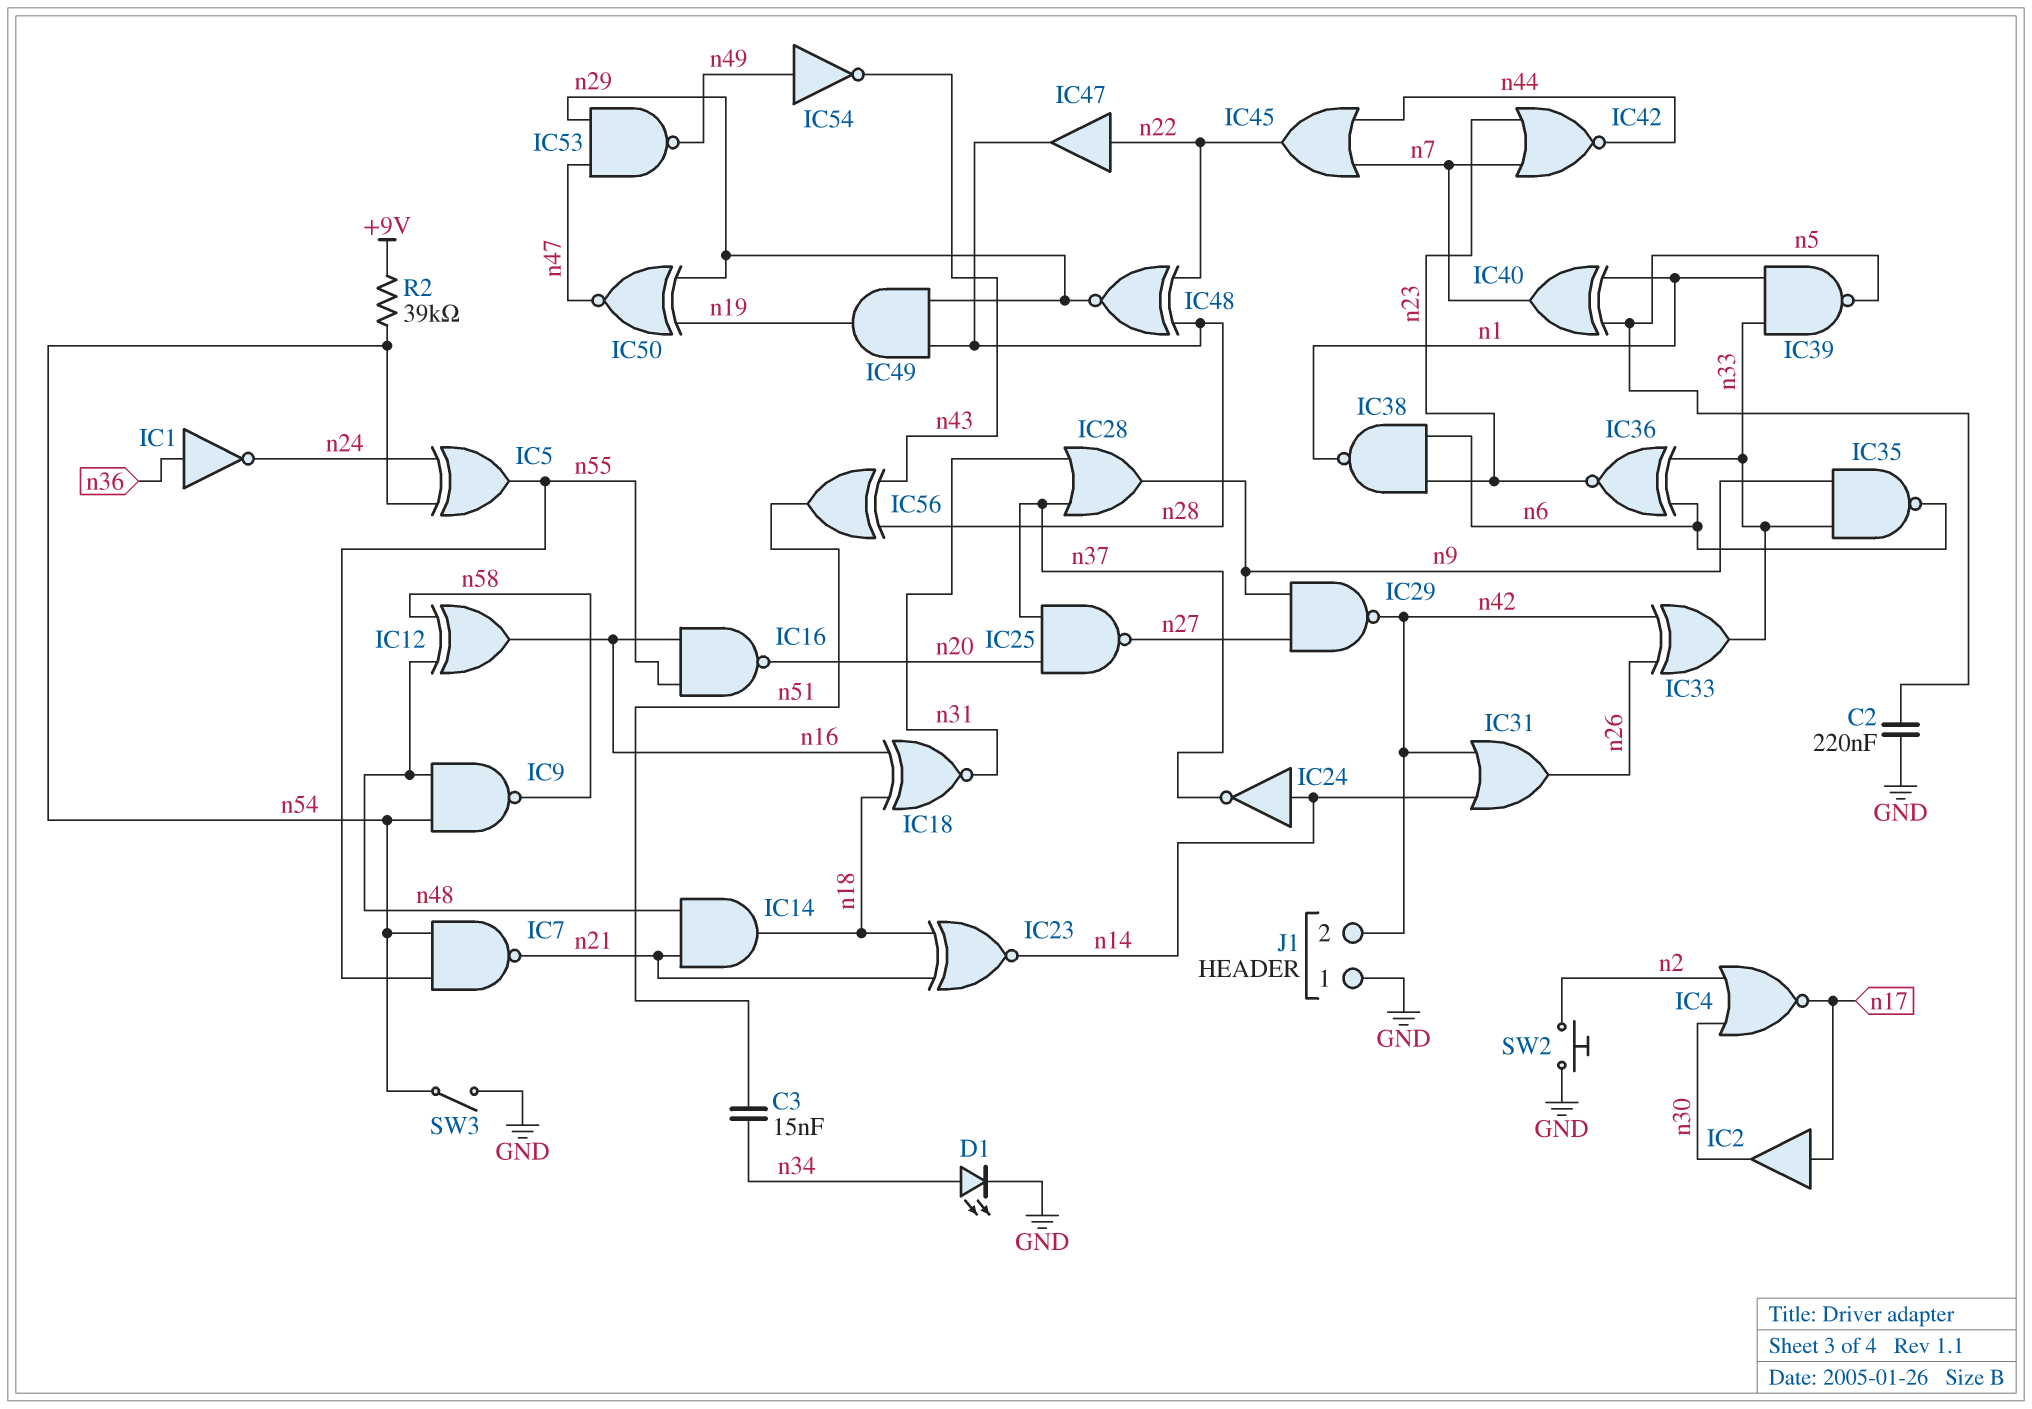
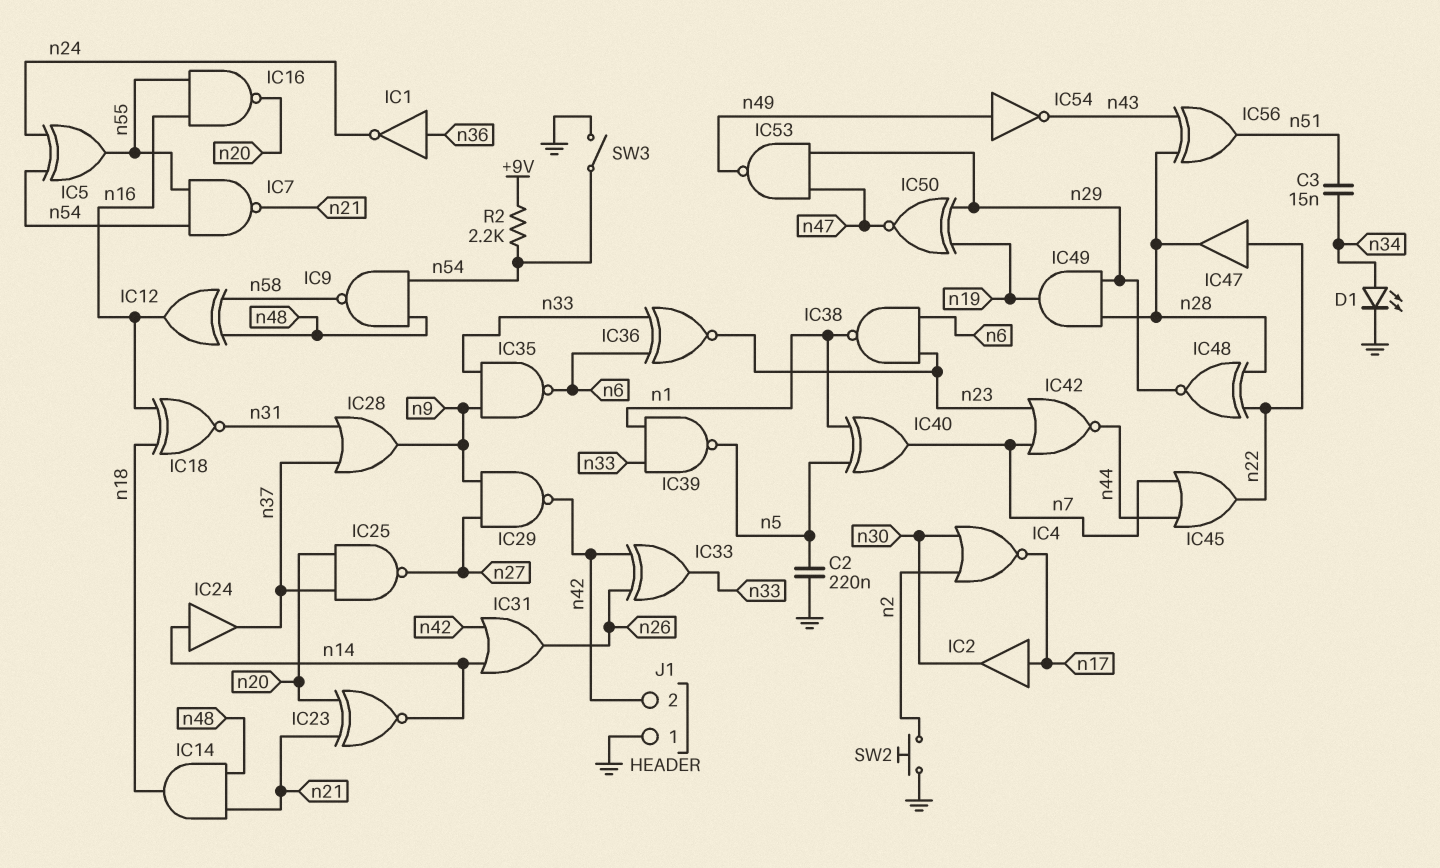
IC23: XNOR (in n18, in n21, out n14) -> XNOR (in n20, in n21, out n14)
IC24: NOT (in n14, out n37) -> buffer (in n14, out n37)
R2: 39k (+9V, n54) -> 2.2k (+9V, n54)

